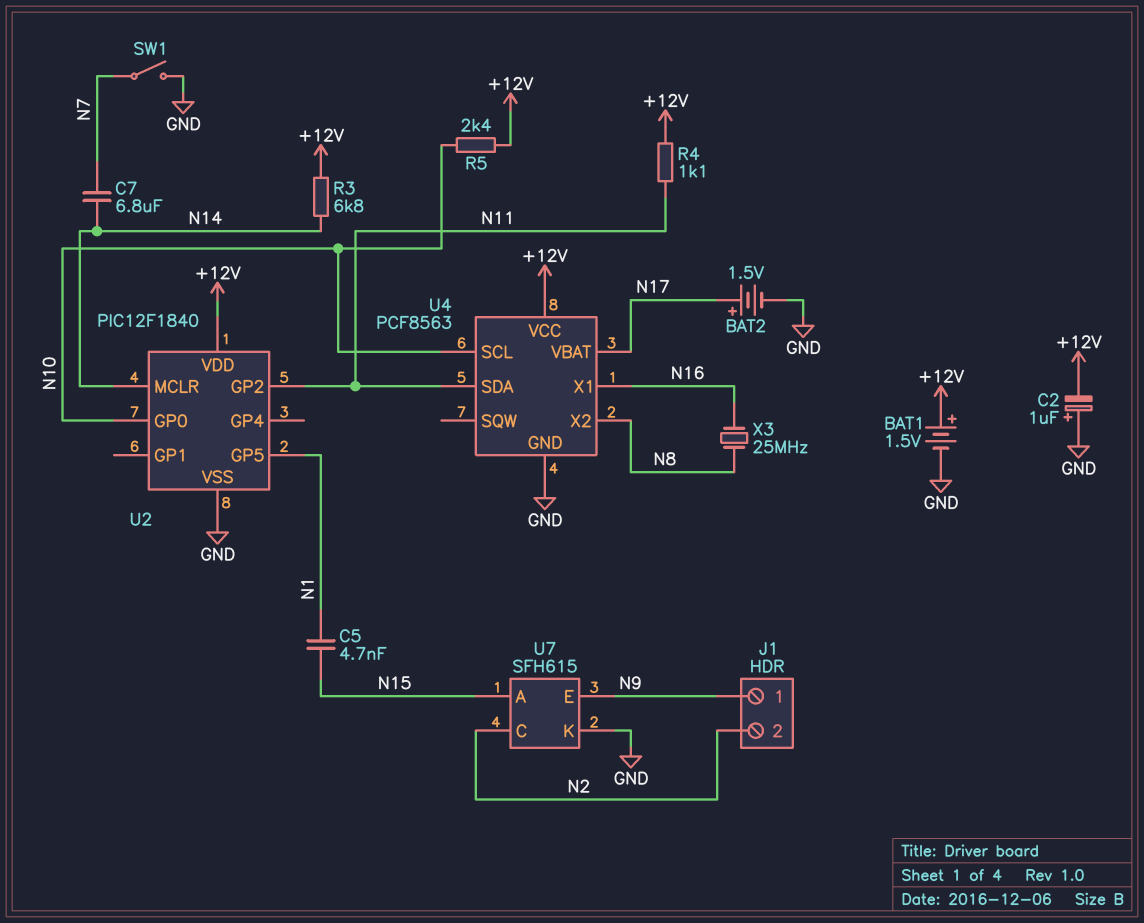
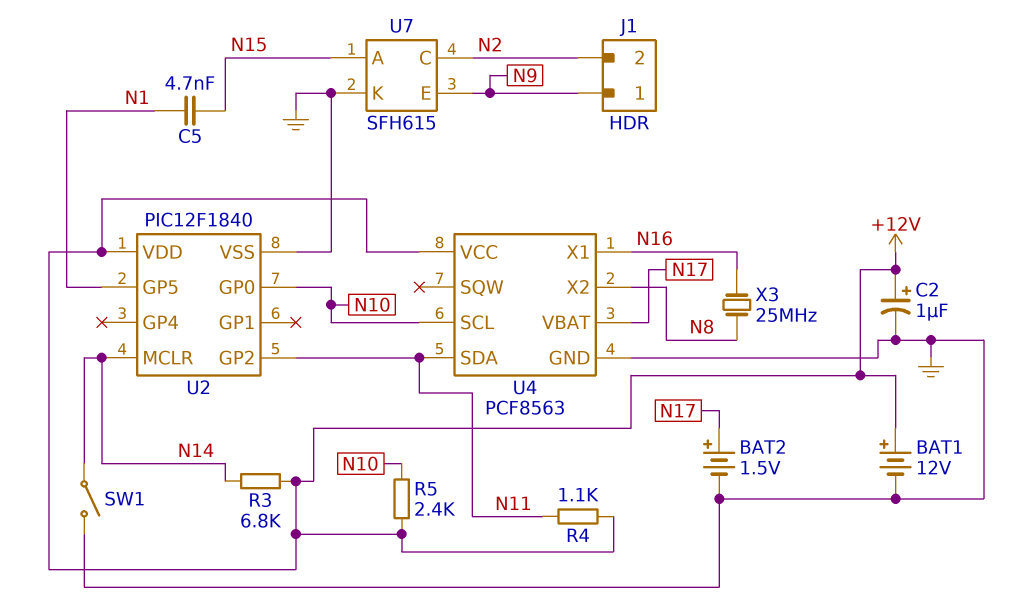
BAT1: 1.5V (plus +12V, minus GND) -> 12V (plus +12V, minus GND)
C2: 1uF (plus GND, minus +12V) -> 1uF (plus +12V, minus GND)
C7: 6.8uF (N7, N14) -> none
SW1: switch (GND, N7) -> switch (GND, N14)

